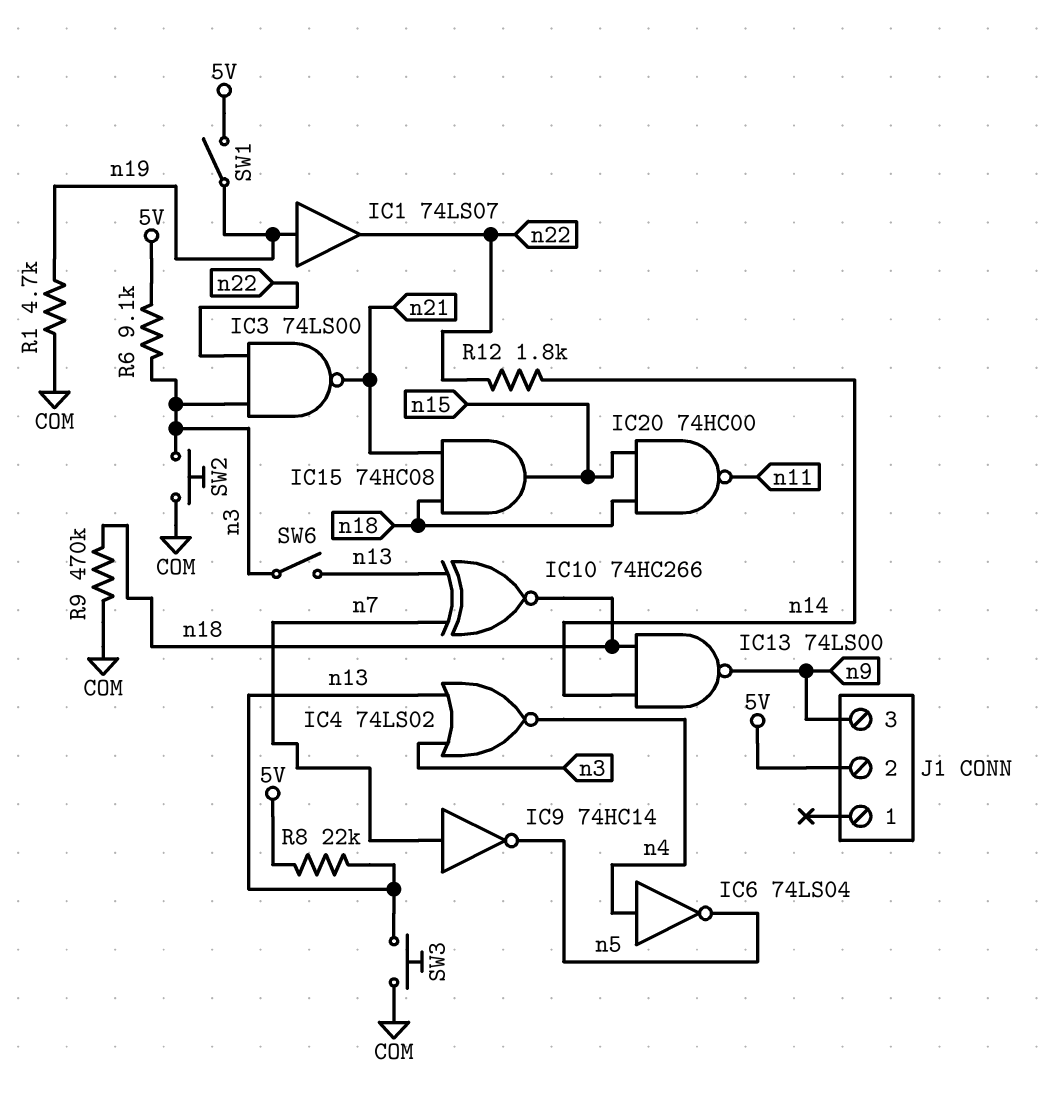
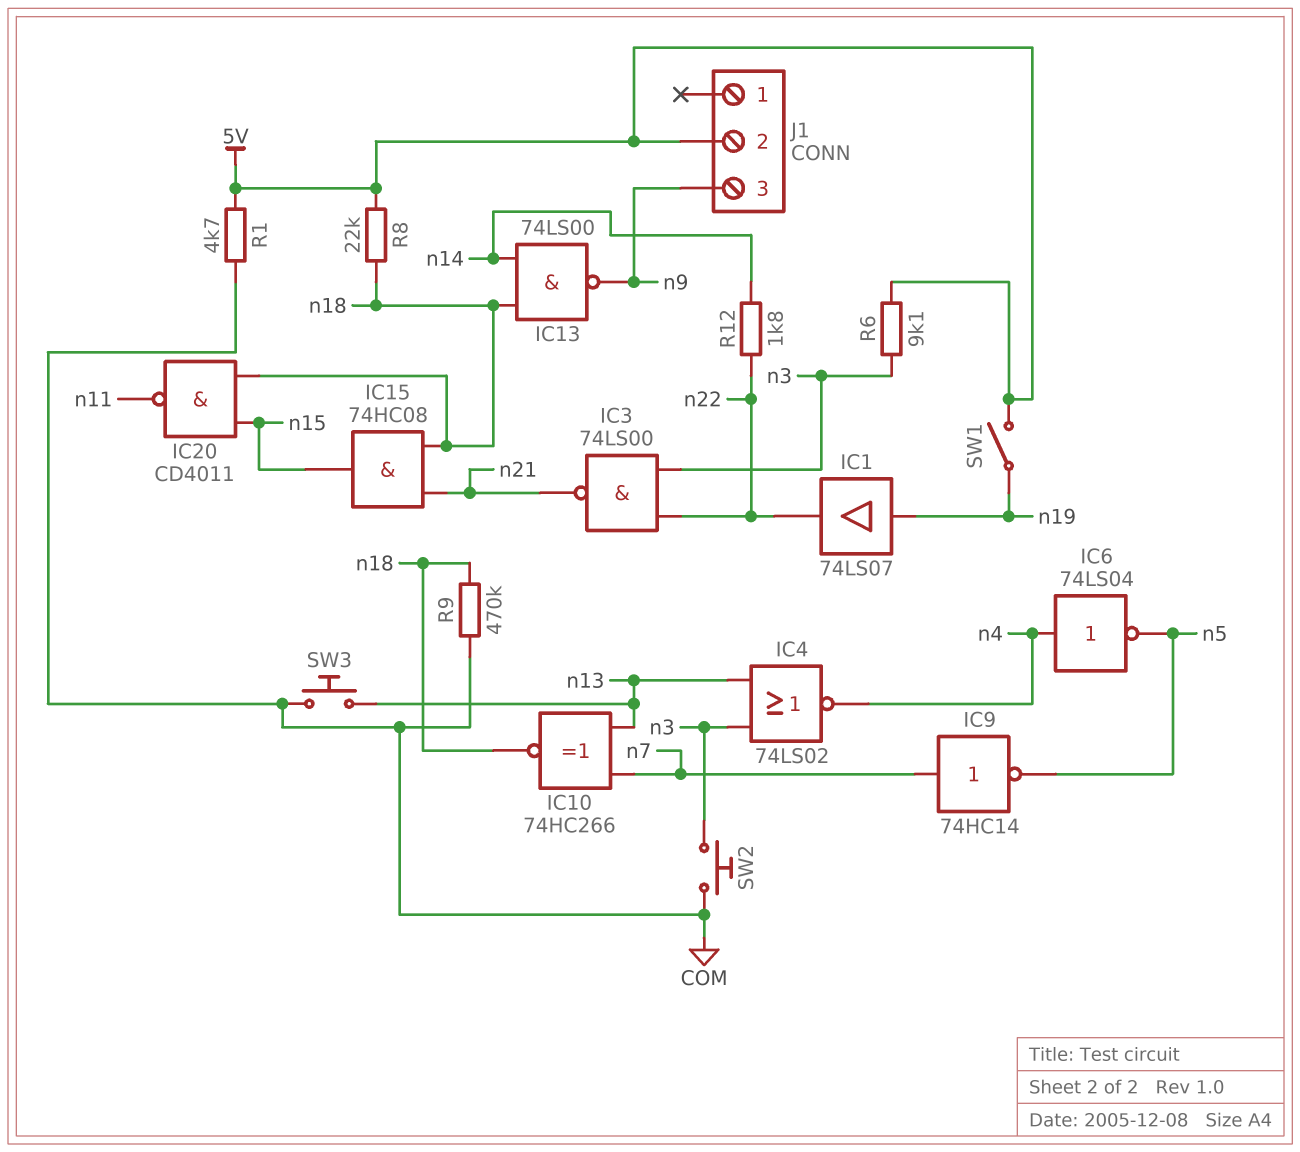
IC20: NAND 74HC00 (in n15, in n18, out n11) -> NAND CD4011 (in n15, in n18, out n11)
R1: 4.7k (COM, n19) -> 4.7k (5V, COM)
R8: 22k (5V, n13) -> 22k (5V, n18)
SW6: switch (n3, n13) -> none

